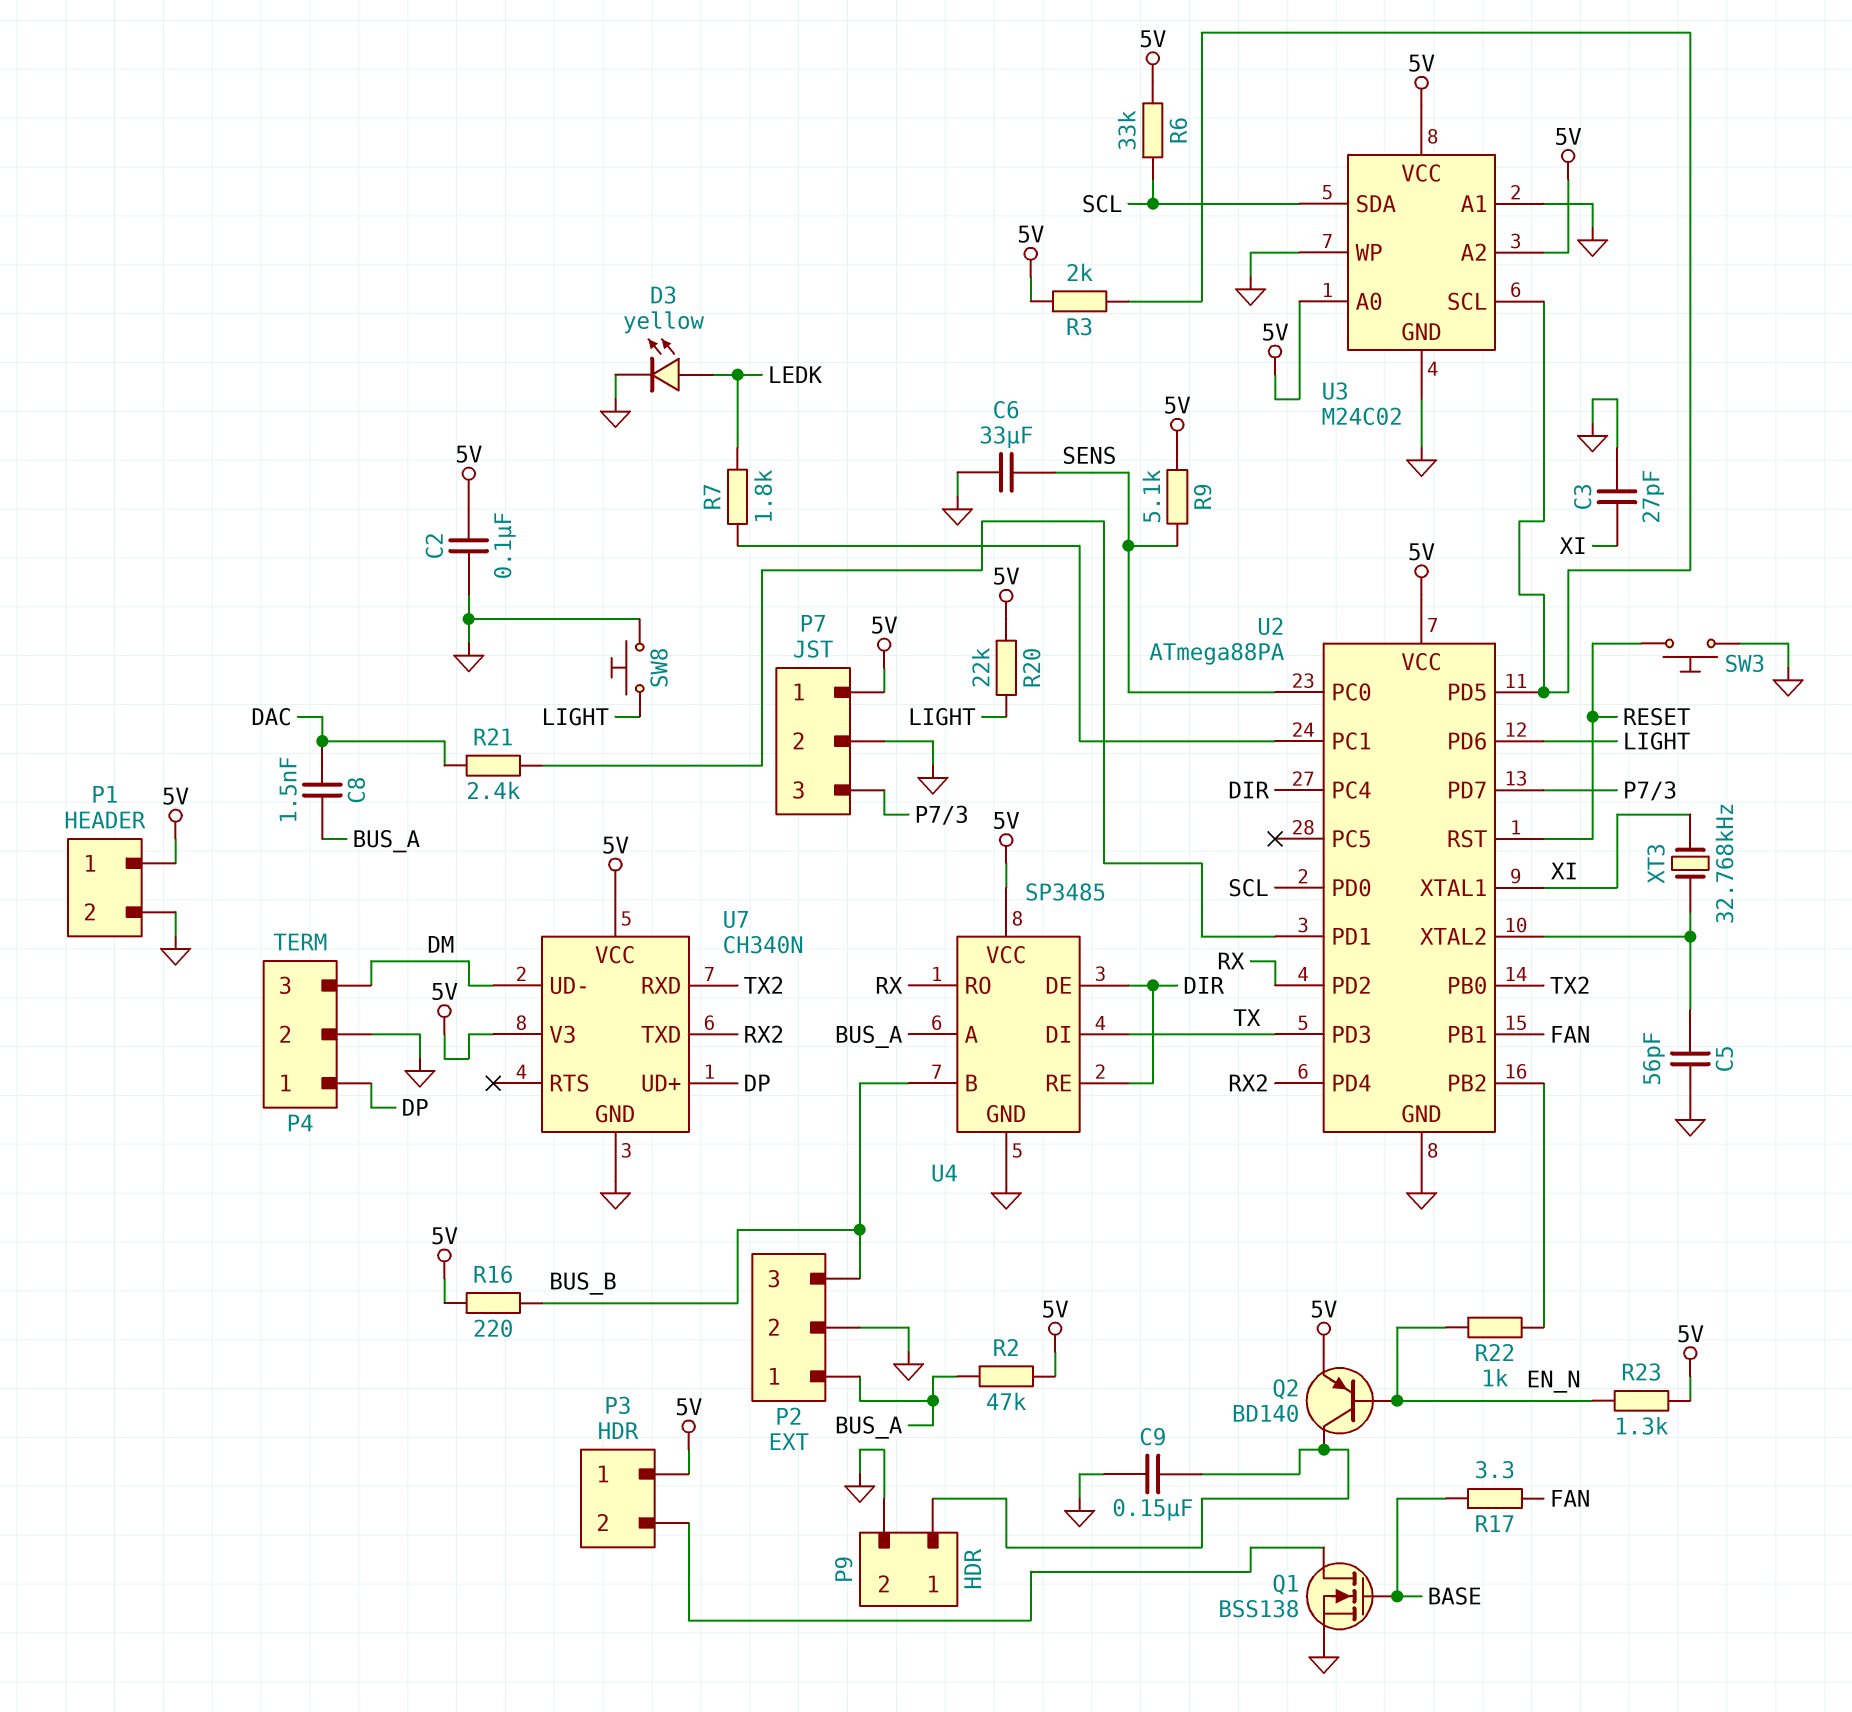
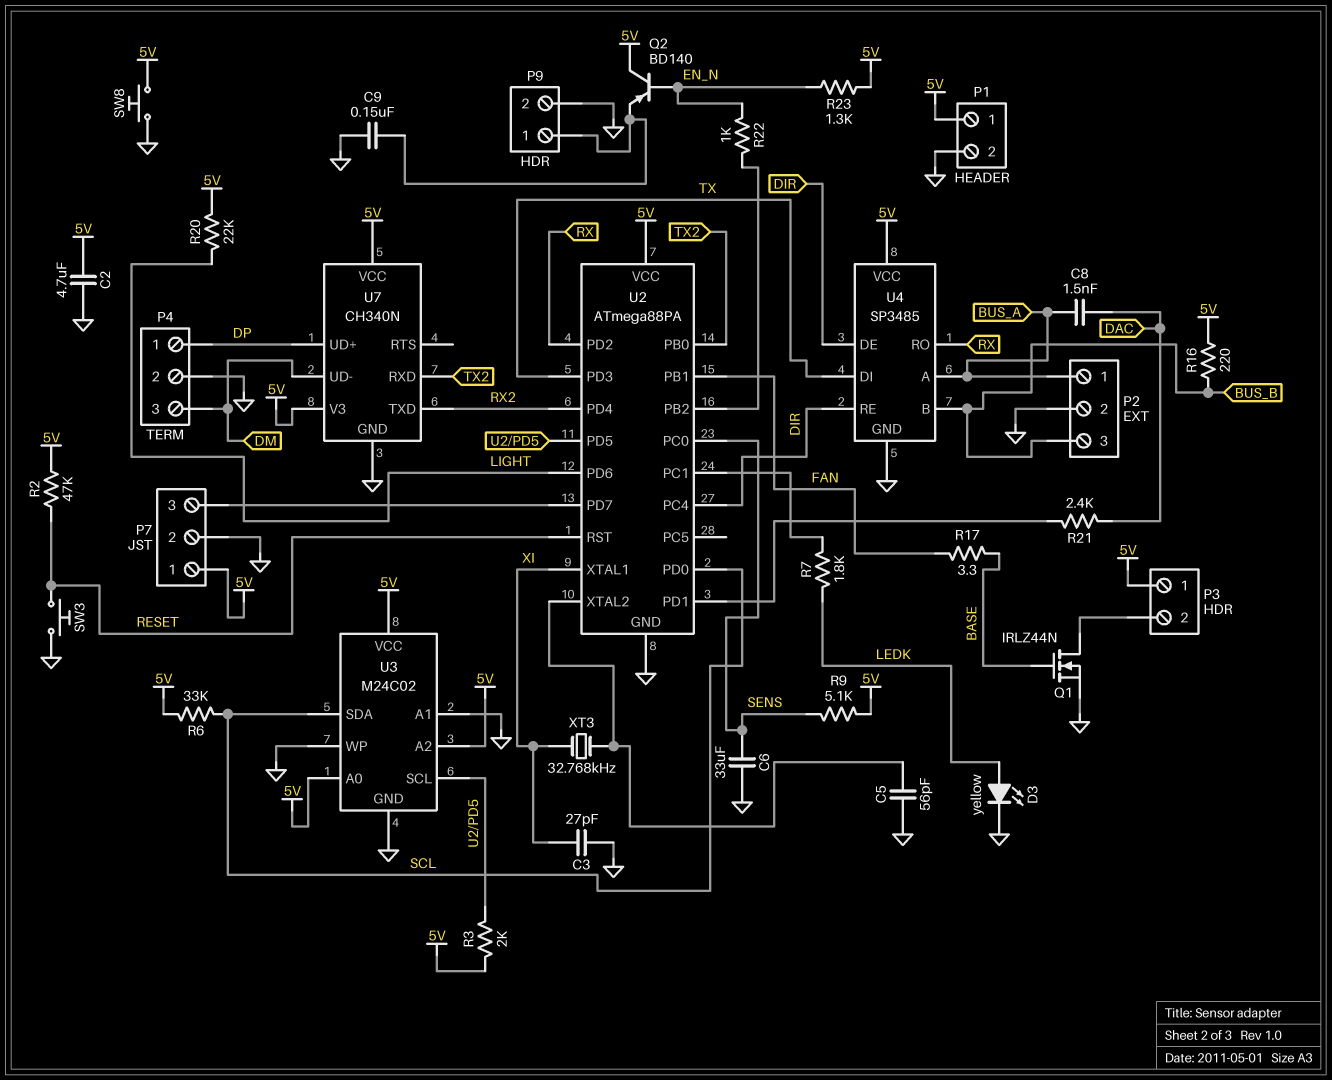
C2: 100nF (5V, GND) -> 4.7uF (5V, GND)
Q1: NMOS BSS138 (G BASE, D P3/2, S GND) -> NMOS IRLZ44N (G BASE, D P3/2, S GND)
Q2: PNP BD140 (B EN_N, C P9/1, E 5V) -> PNP BD140 (B EN_N, C 5V, E P9/1)
R2: 47k (5V, BUS_A) -> 47k (5V, RESET)
SW8: button (GND, LIGHT) -> button (5V, GND)

